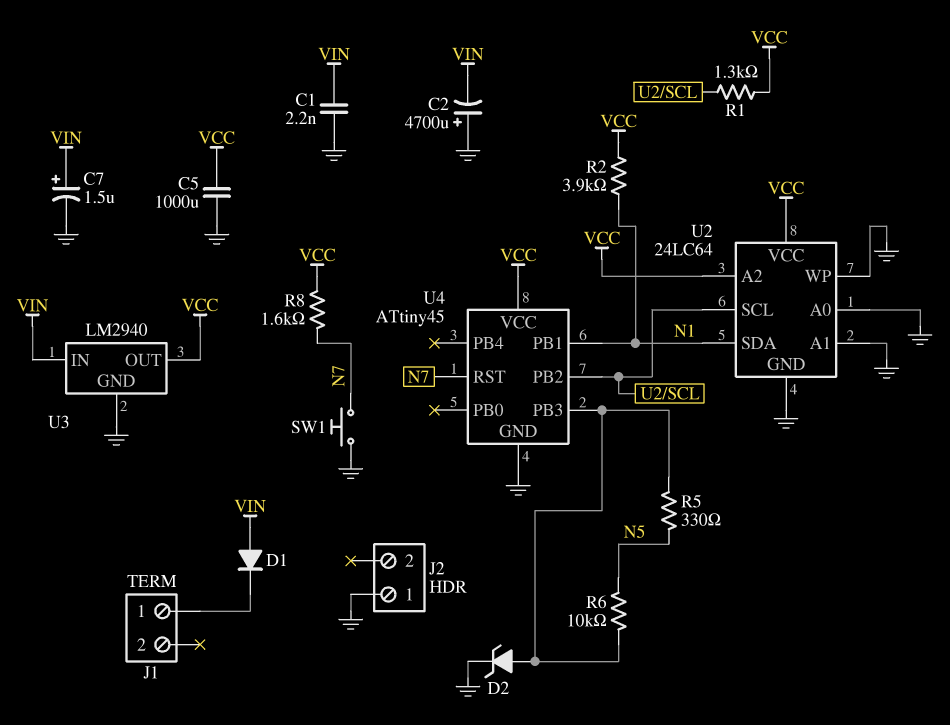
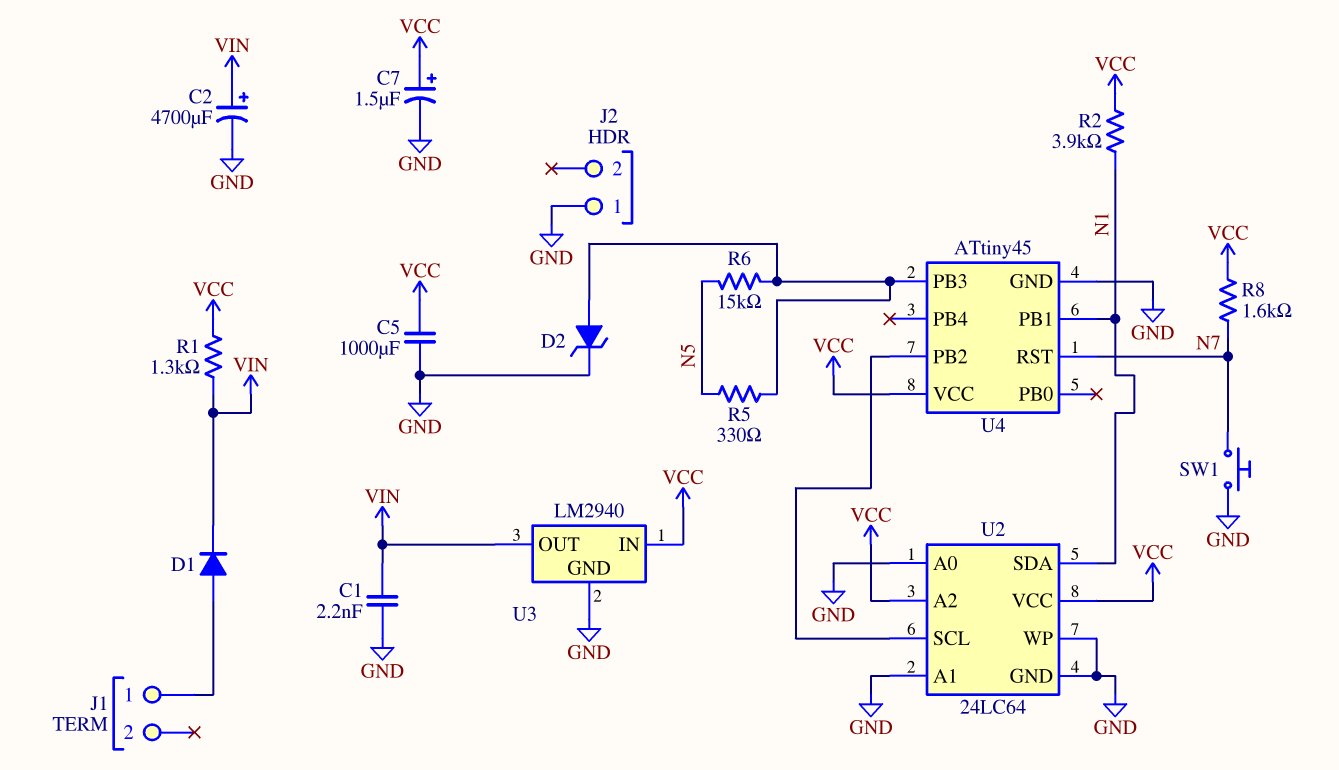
C2: 4700uF (plus GND, minus VIN) -> 4700uF (plus VIN, minus GND)
C7: 1.5uF (plus VIN, minus GND) -> 1.5uF (plus VCC, minus GND)
D1: diode (A VIN, K J1/1) -> diode (A J1/1, K VIN)
R1: 1.3k (U2/SCL, VCC) -> 1.3k (VCC, VIN)
R6: 10k (N5, U4/PB3) -> 15k (N5, U4/PB3)
U3 pin IN: VIN -> VCC
U3 pin OUT: VCC -> VIN

